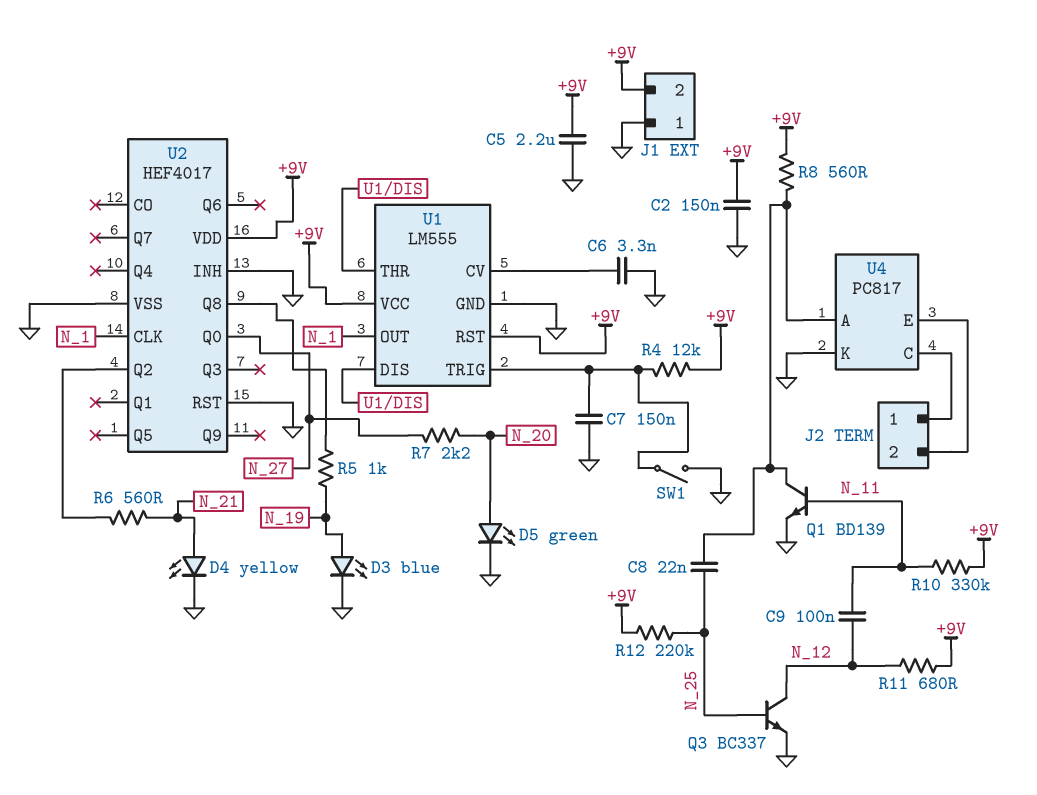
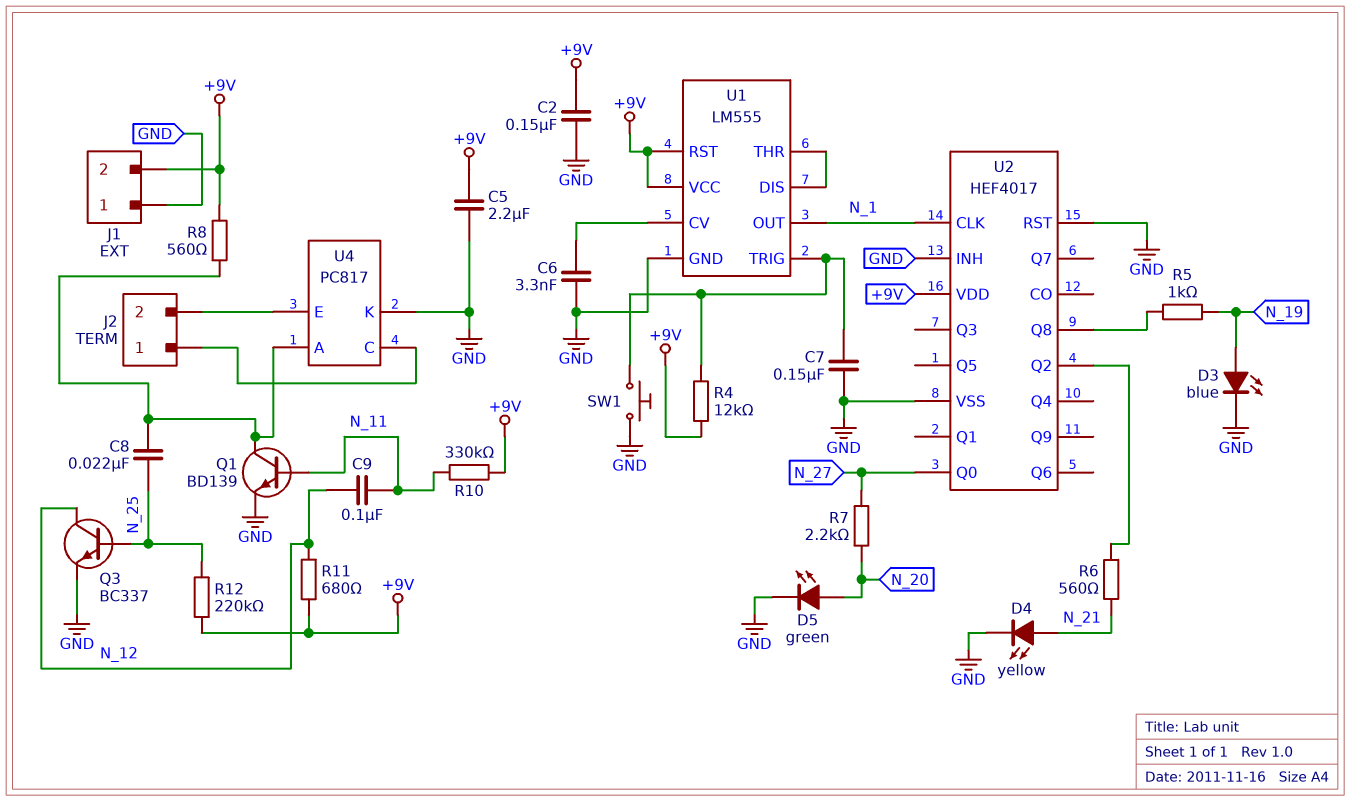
SW1: switch (GND, U1/TRIG) -> button (GND, U1/TRIG)

